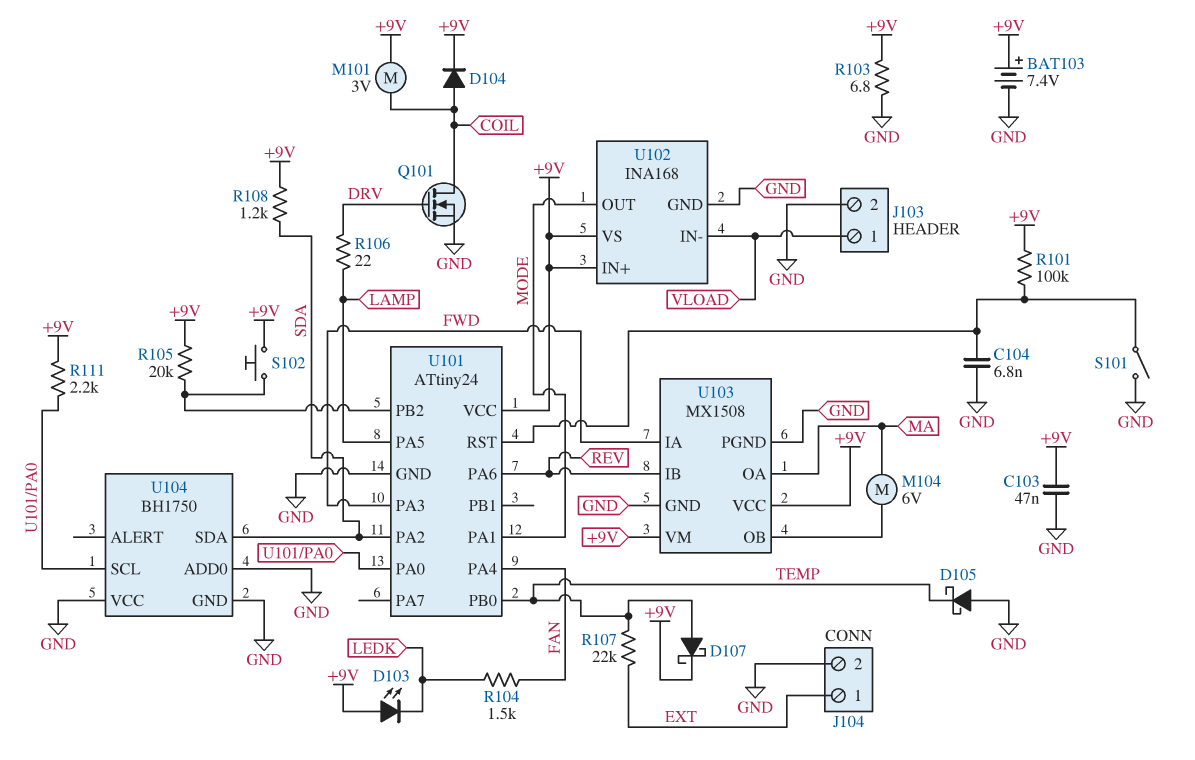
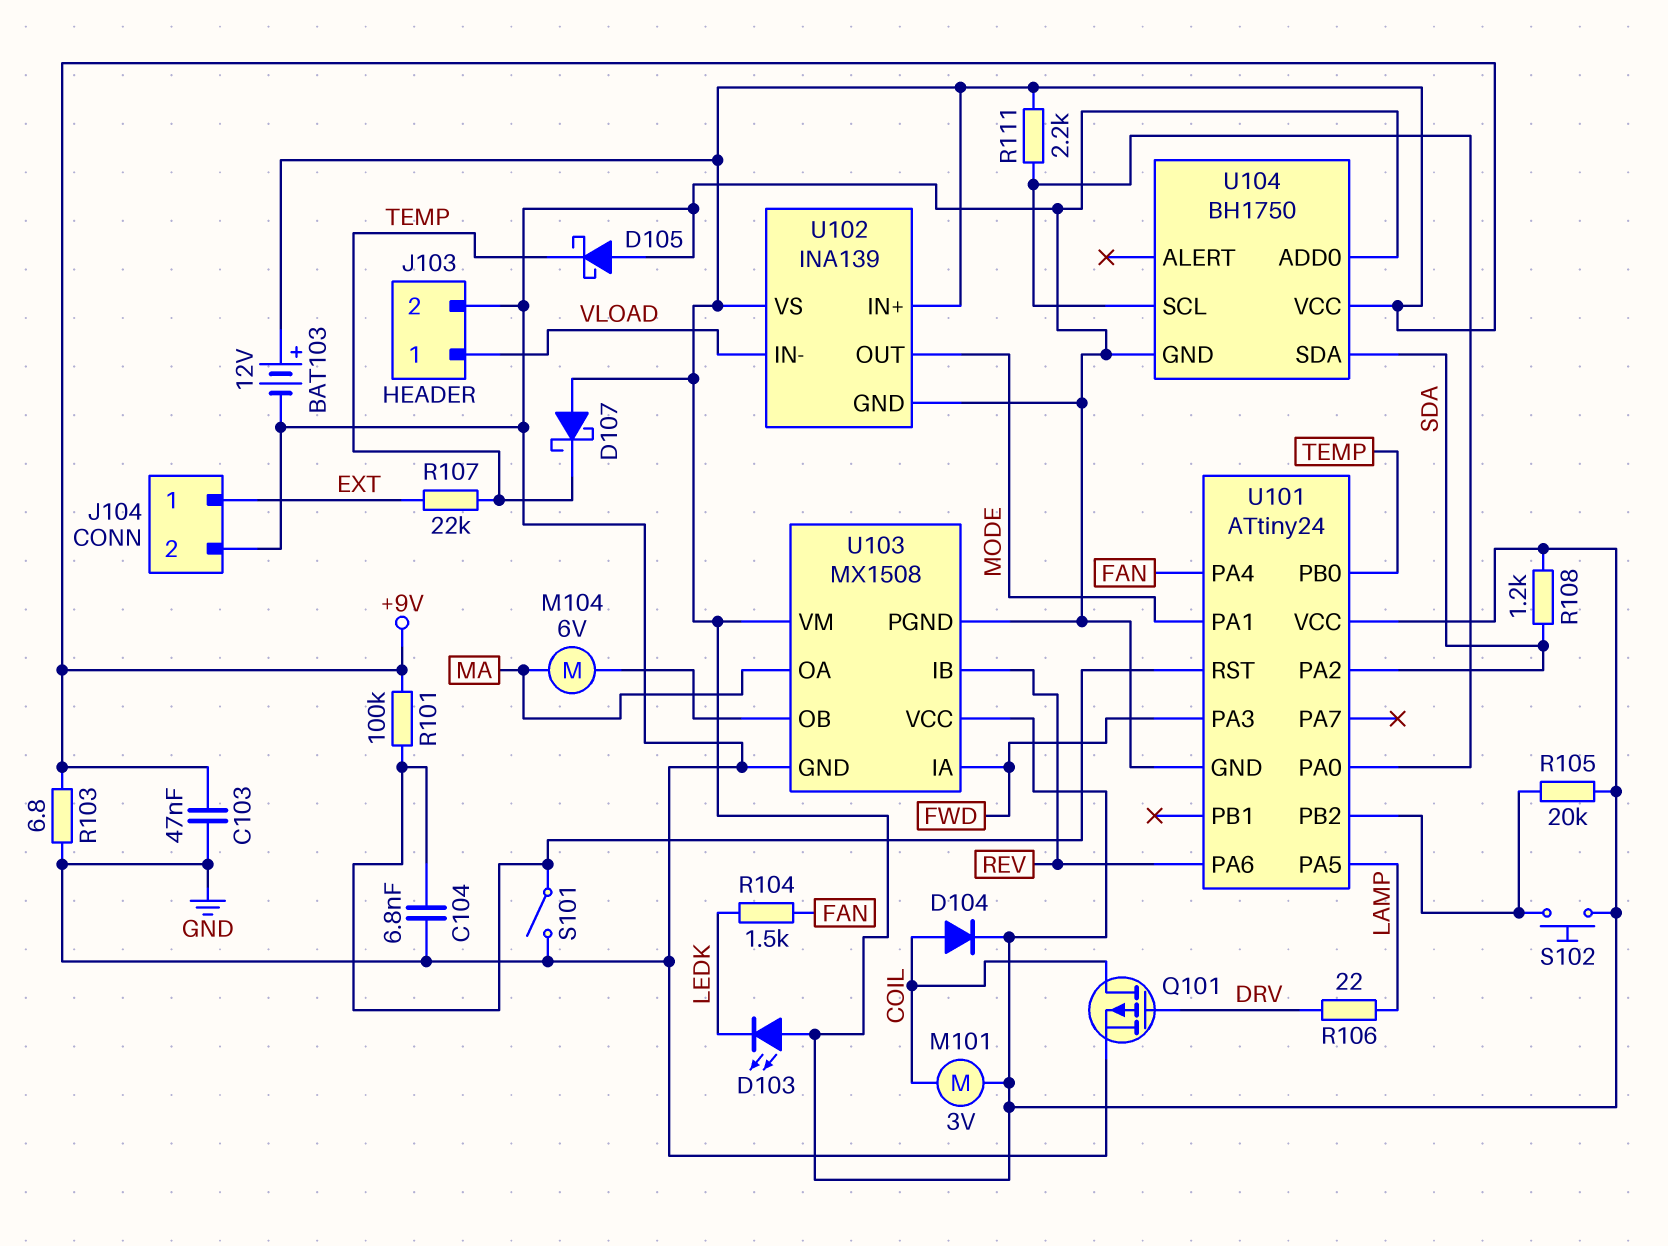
BAT103: 7.4V (plus +9V, minus GND) -> 12V (plus +9V, minus GND)
D107: schottky (A TEMP, K +9V) -> schottky (A +9V, K TEMP)
Q101: NMOS (G DRV, D COIL, S GND) -> PMOS (G DRV, D COIL, S GND)
U102: INA168 -> INA139
U104 pin VCC: GND -> +9V

